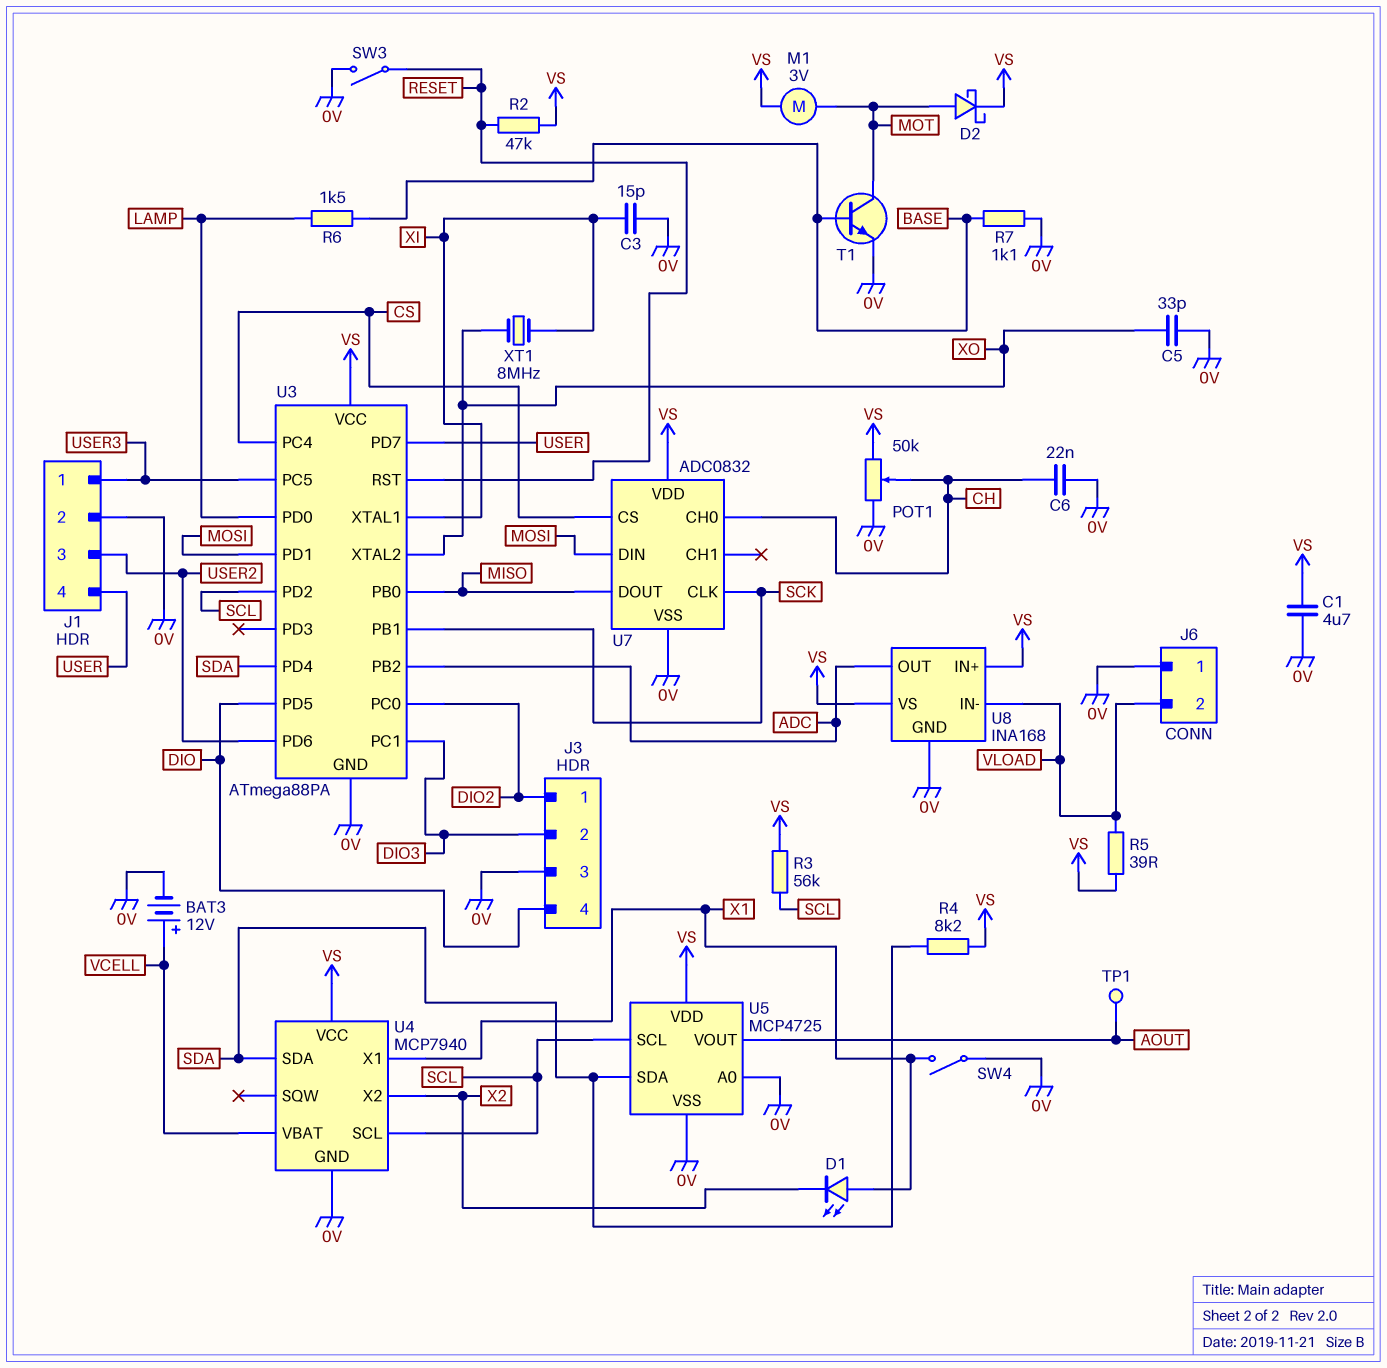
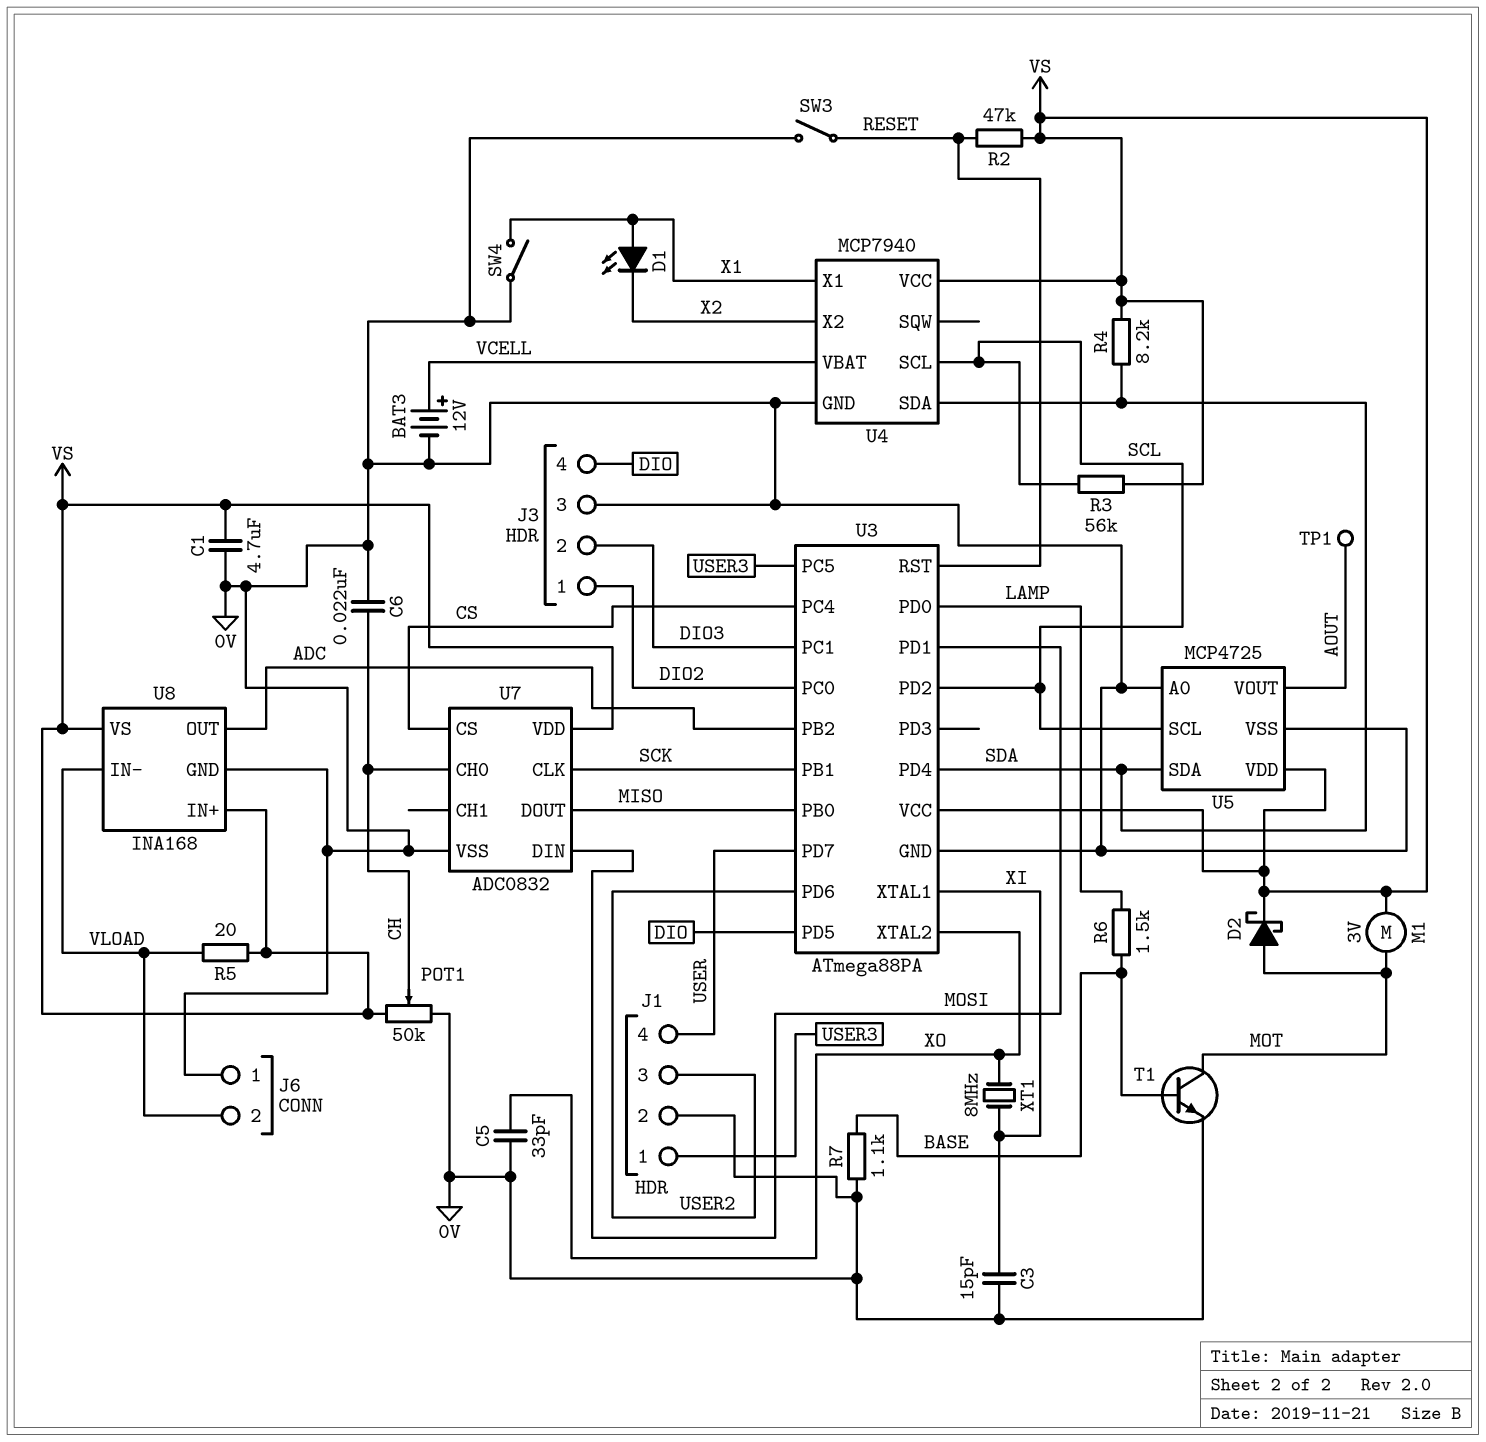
R5: 39 (VLOAD, VS) -> 20 (VLOAD, VS)

